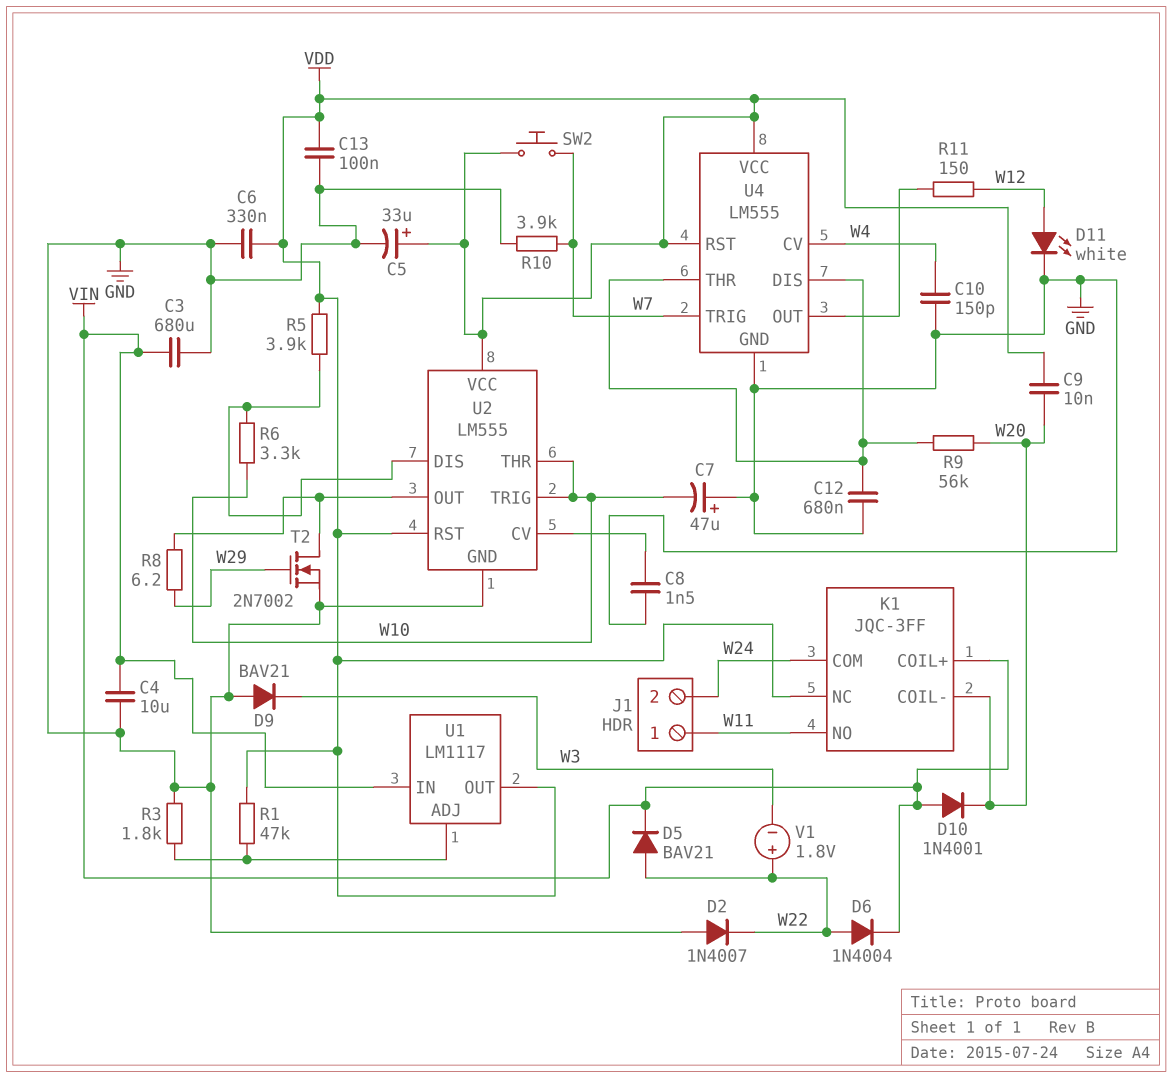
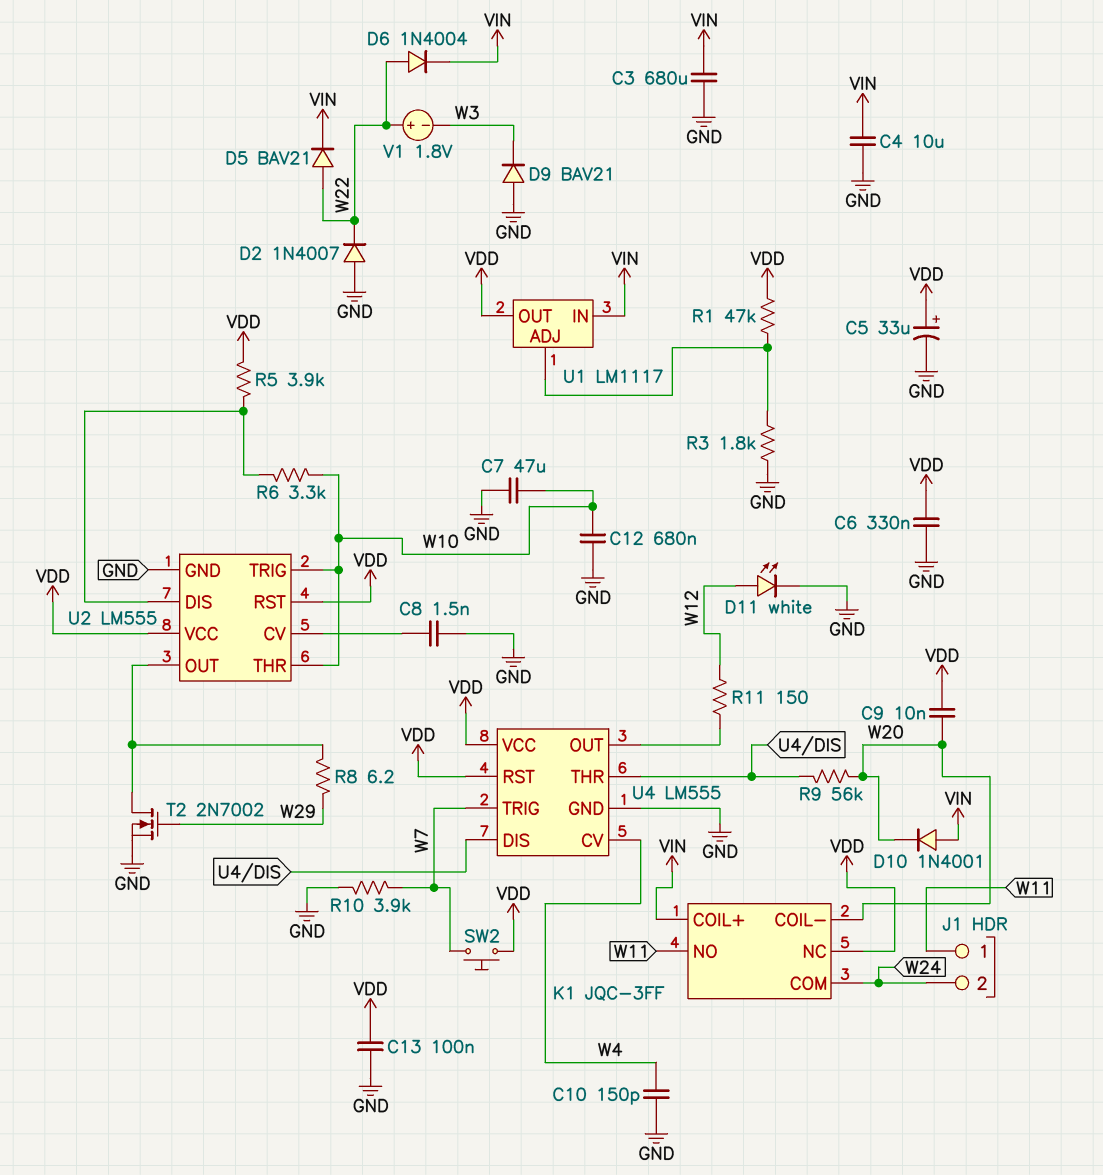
C7: 47uF (plus GND, minus W10) -> 47uF (GND, W10)
C12: 680nF (GND, U4/DIS) -> 680nF (GND, W10)

